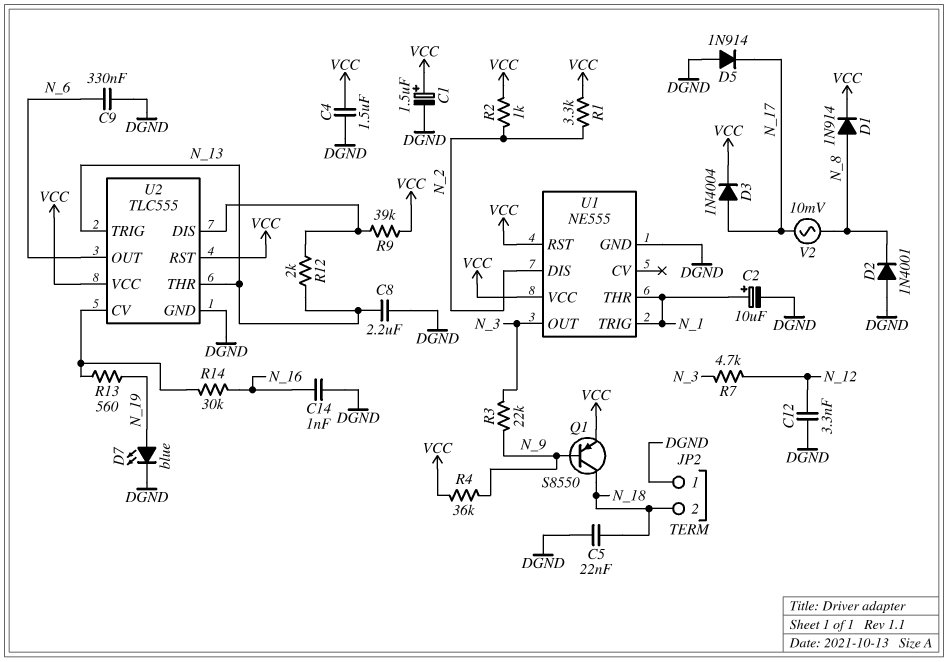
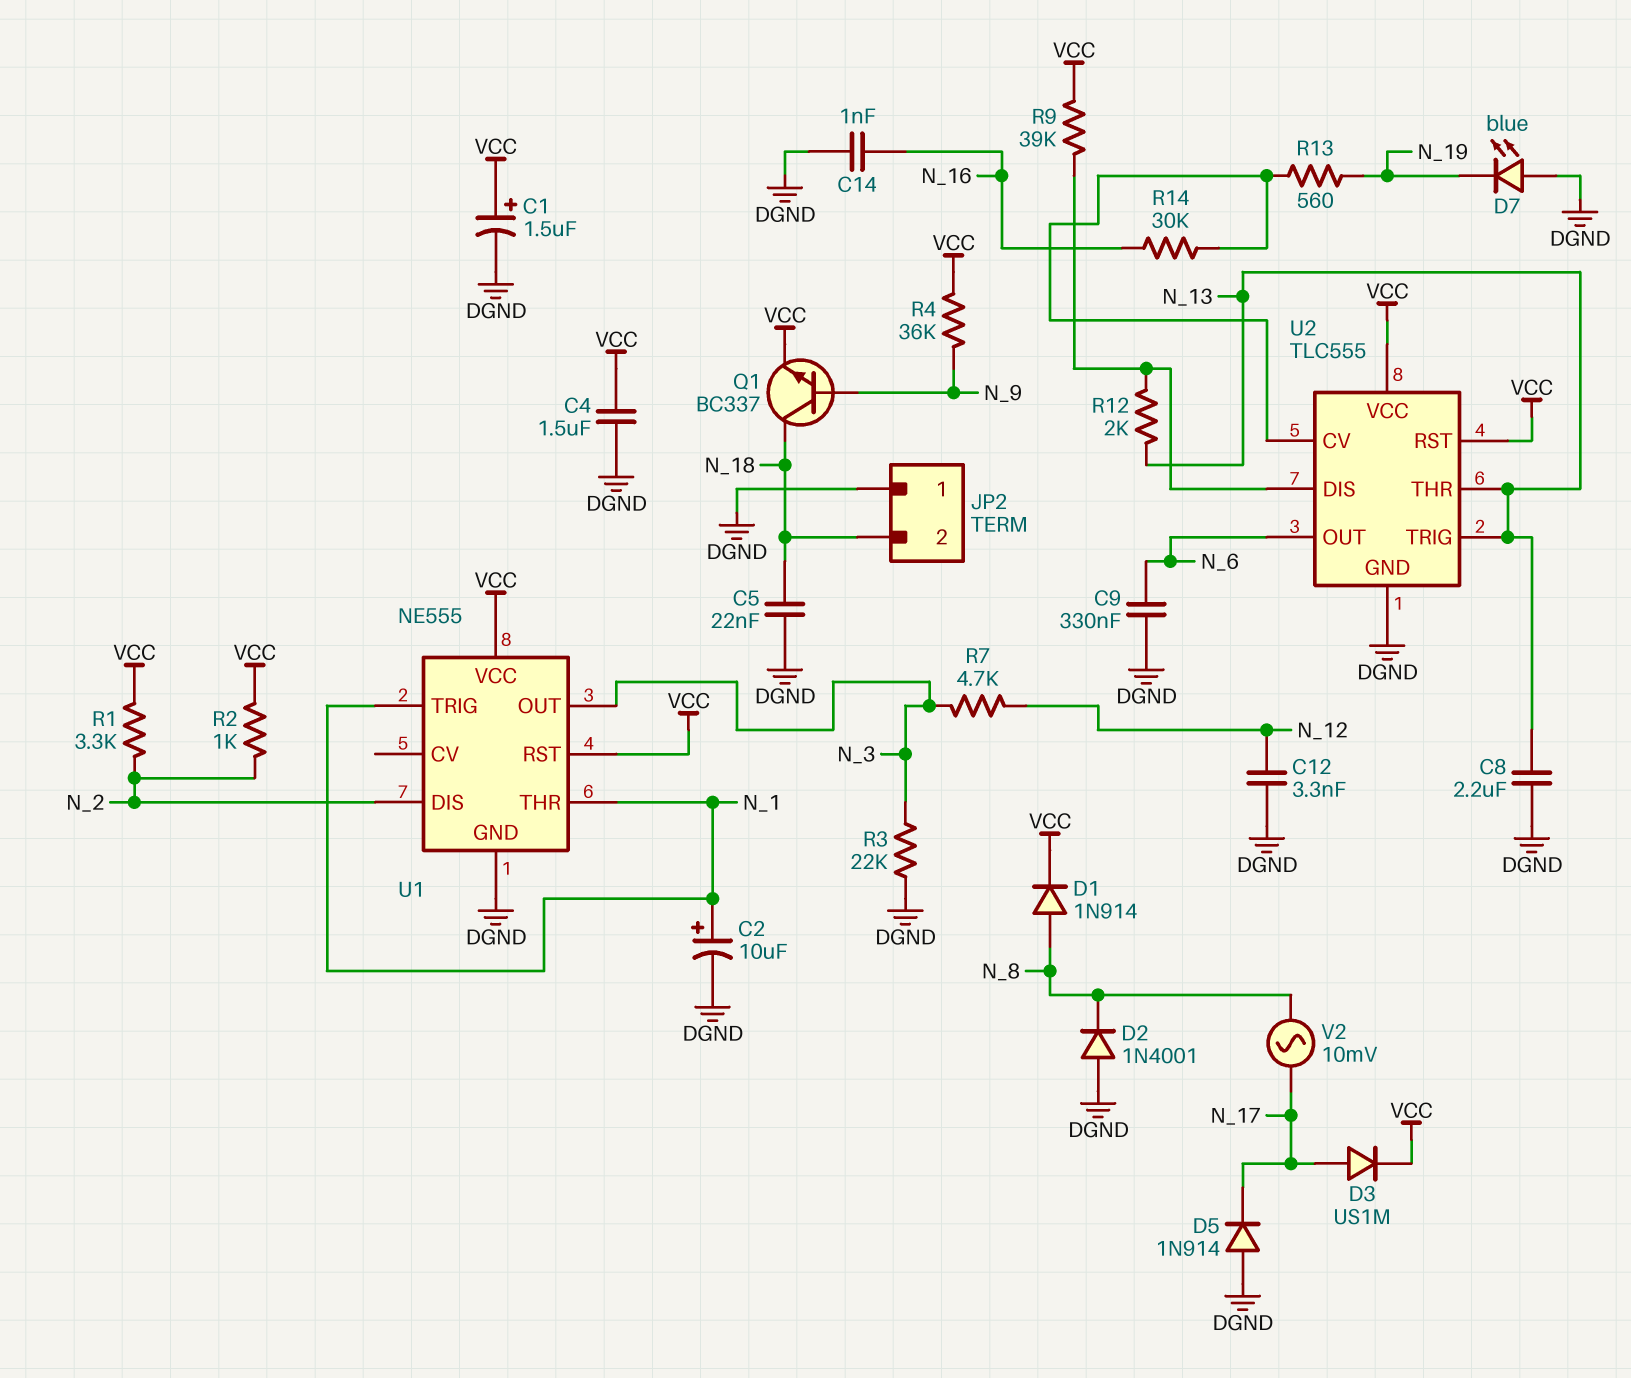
D3: diode 1N4004 (A N_17, K VCC) -> diode US1M (A N_17, K VCC)
D7: LED blue (A N_19, K DGND) -> LED blue (A DGND, K N_19)
Q1: PNP S8550 (B N_9, C N_18, E VCC) -> NPN BC337 (B N_9, C N_18, E VCC)
R3: 22k (N_3, N_9) -> 22k (DGND, N_3)

